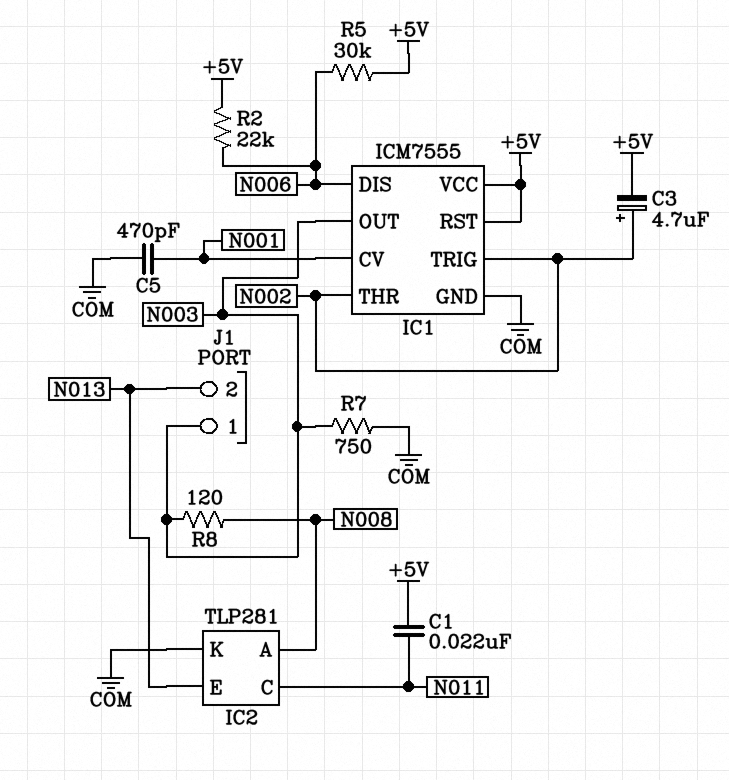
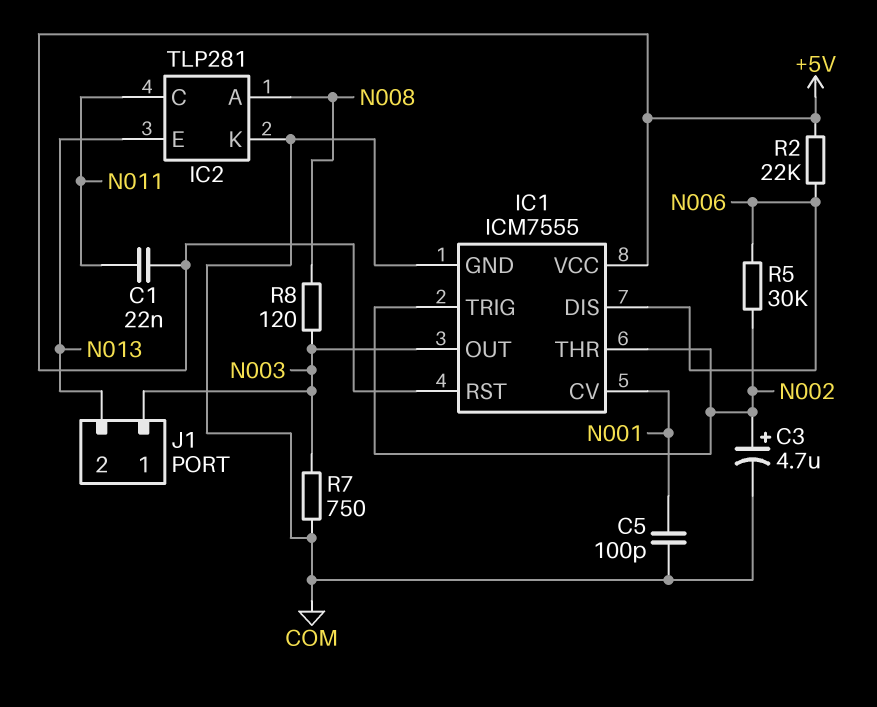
C3: 4.7uF (plus N002, minus +5V) -> 4.7uF (plus N002, minus COM)
C5: 470pF (COM, N001) -> 100pF (COM, N001)
R5: 30k (+5V, N006) -> 30k (N002, N006)

